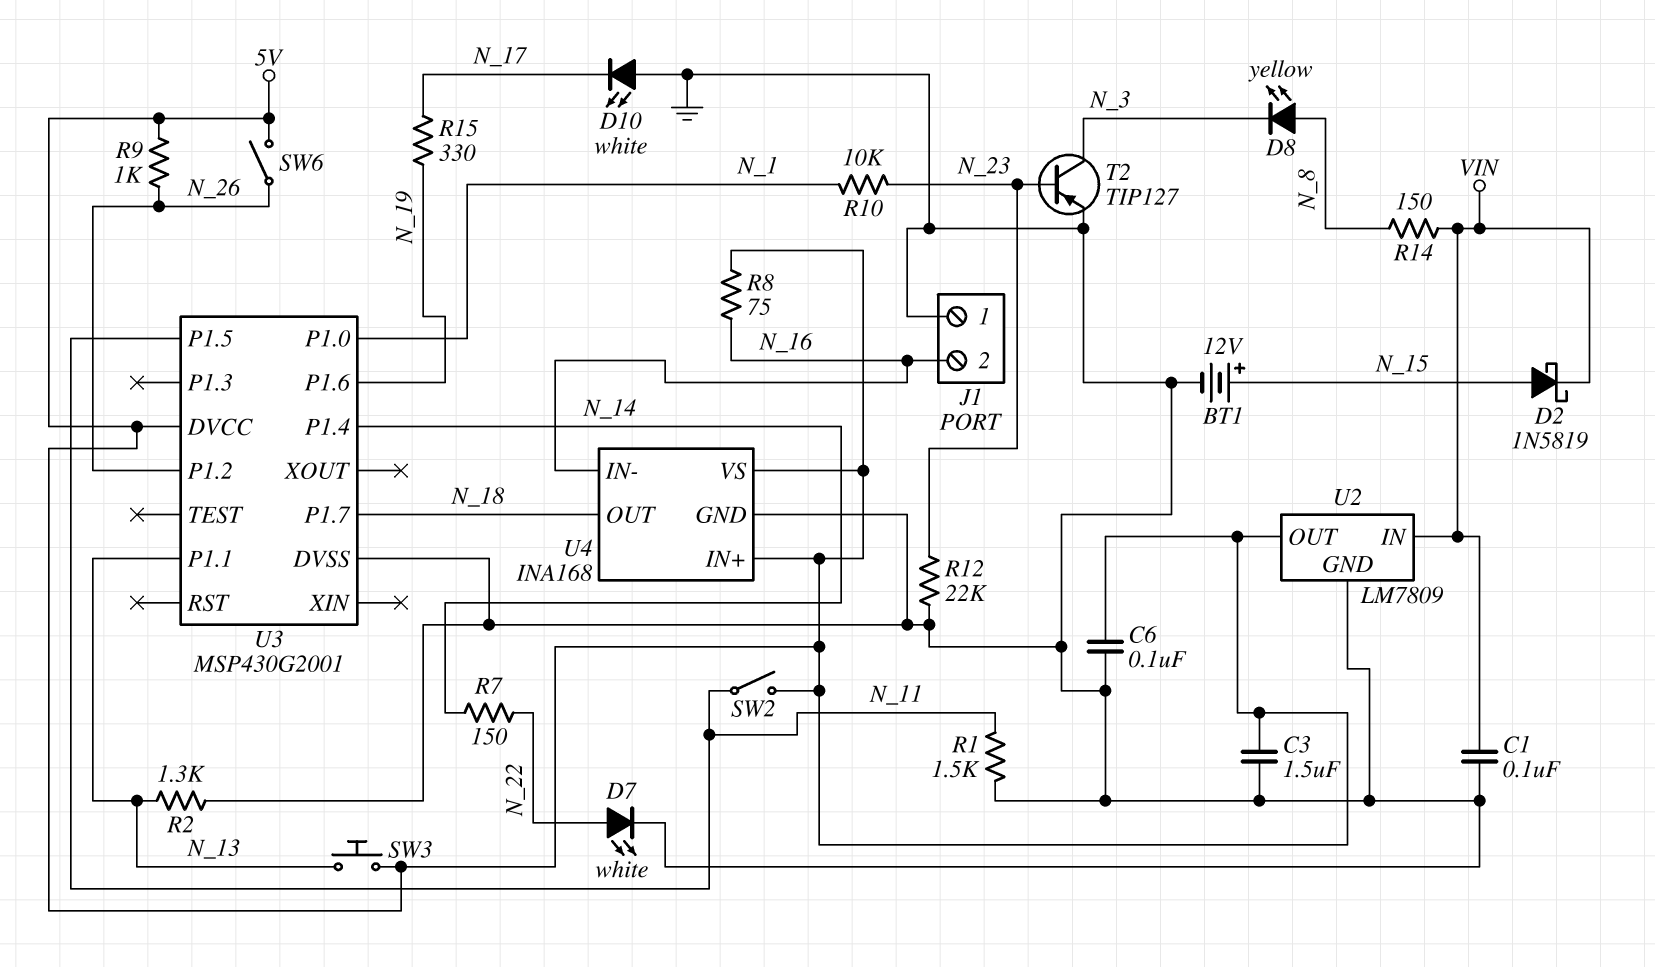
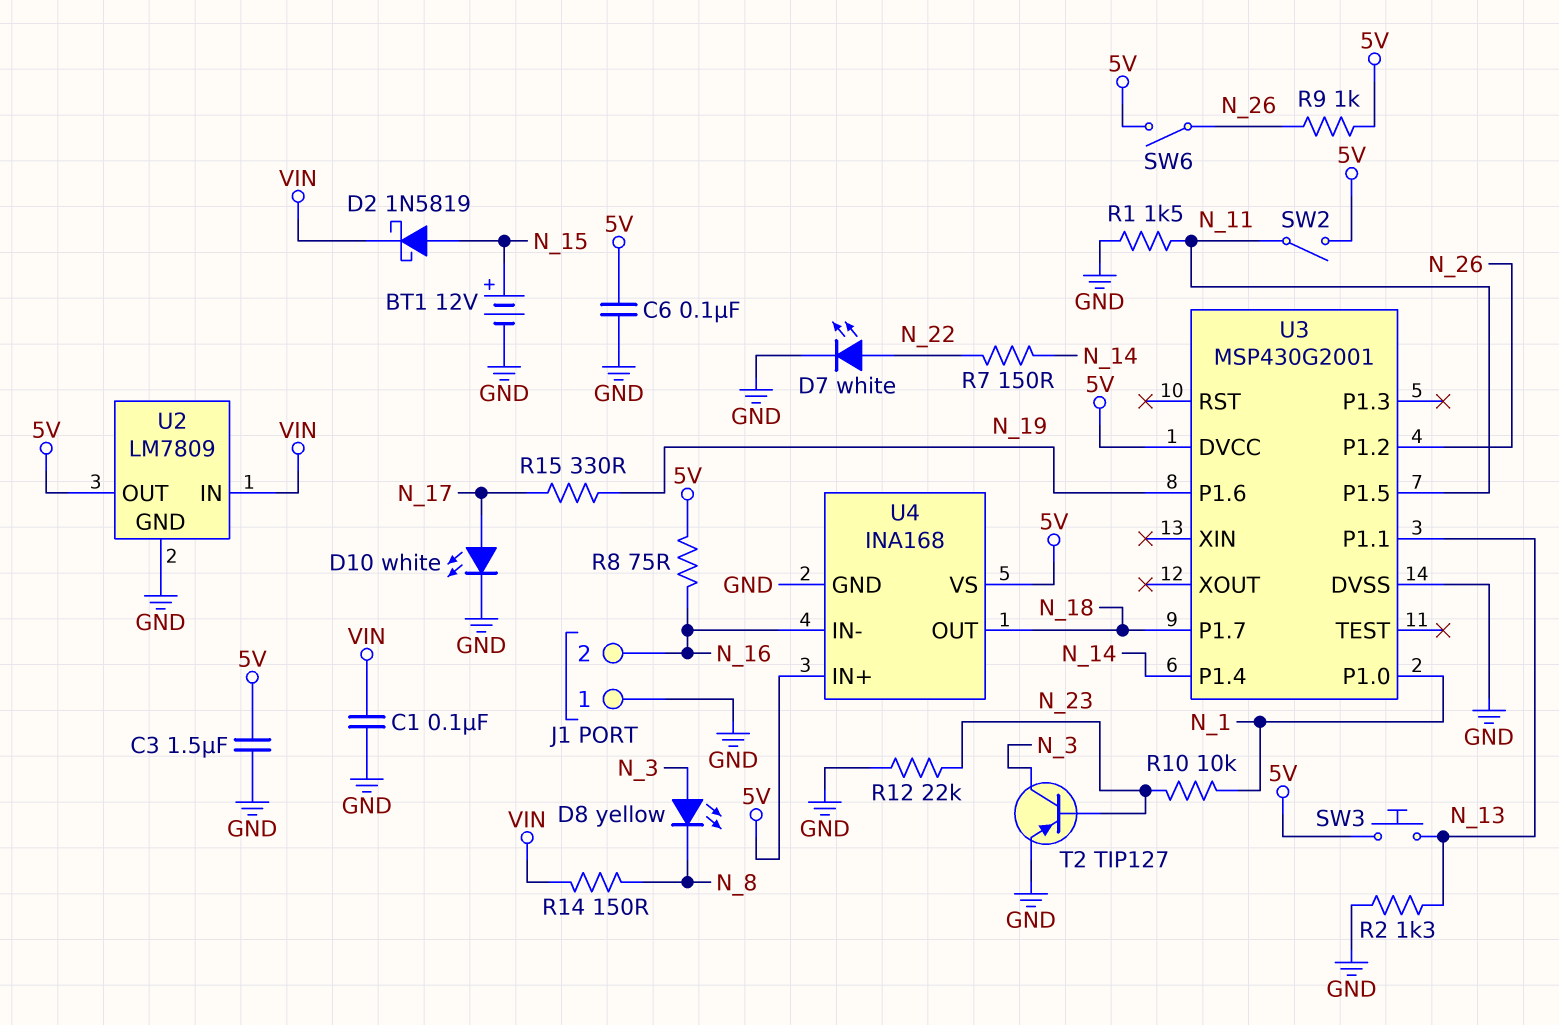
D8: LED yellow (A N_8, K N_3) -> LED yellow (A N_3, K N_8)
D10: LED white (A GND, K N_17) -> LED white (A N_17, K GND)

